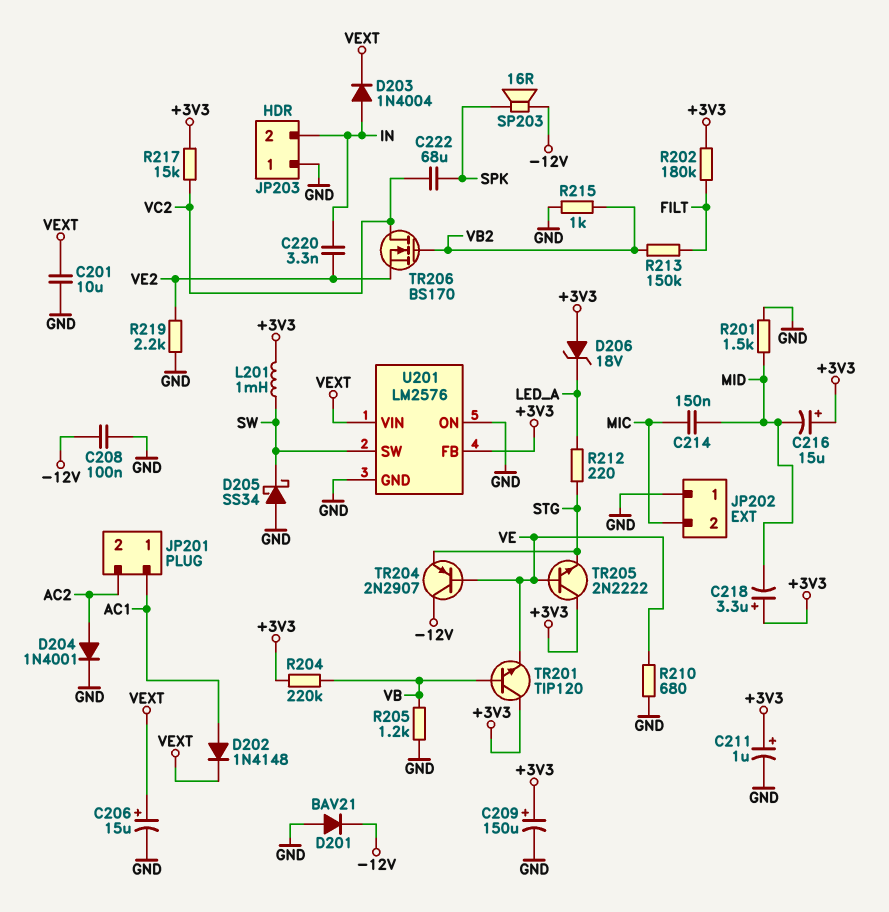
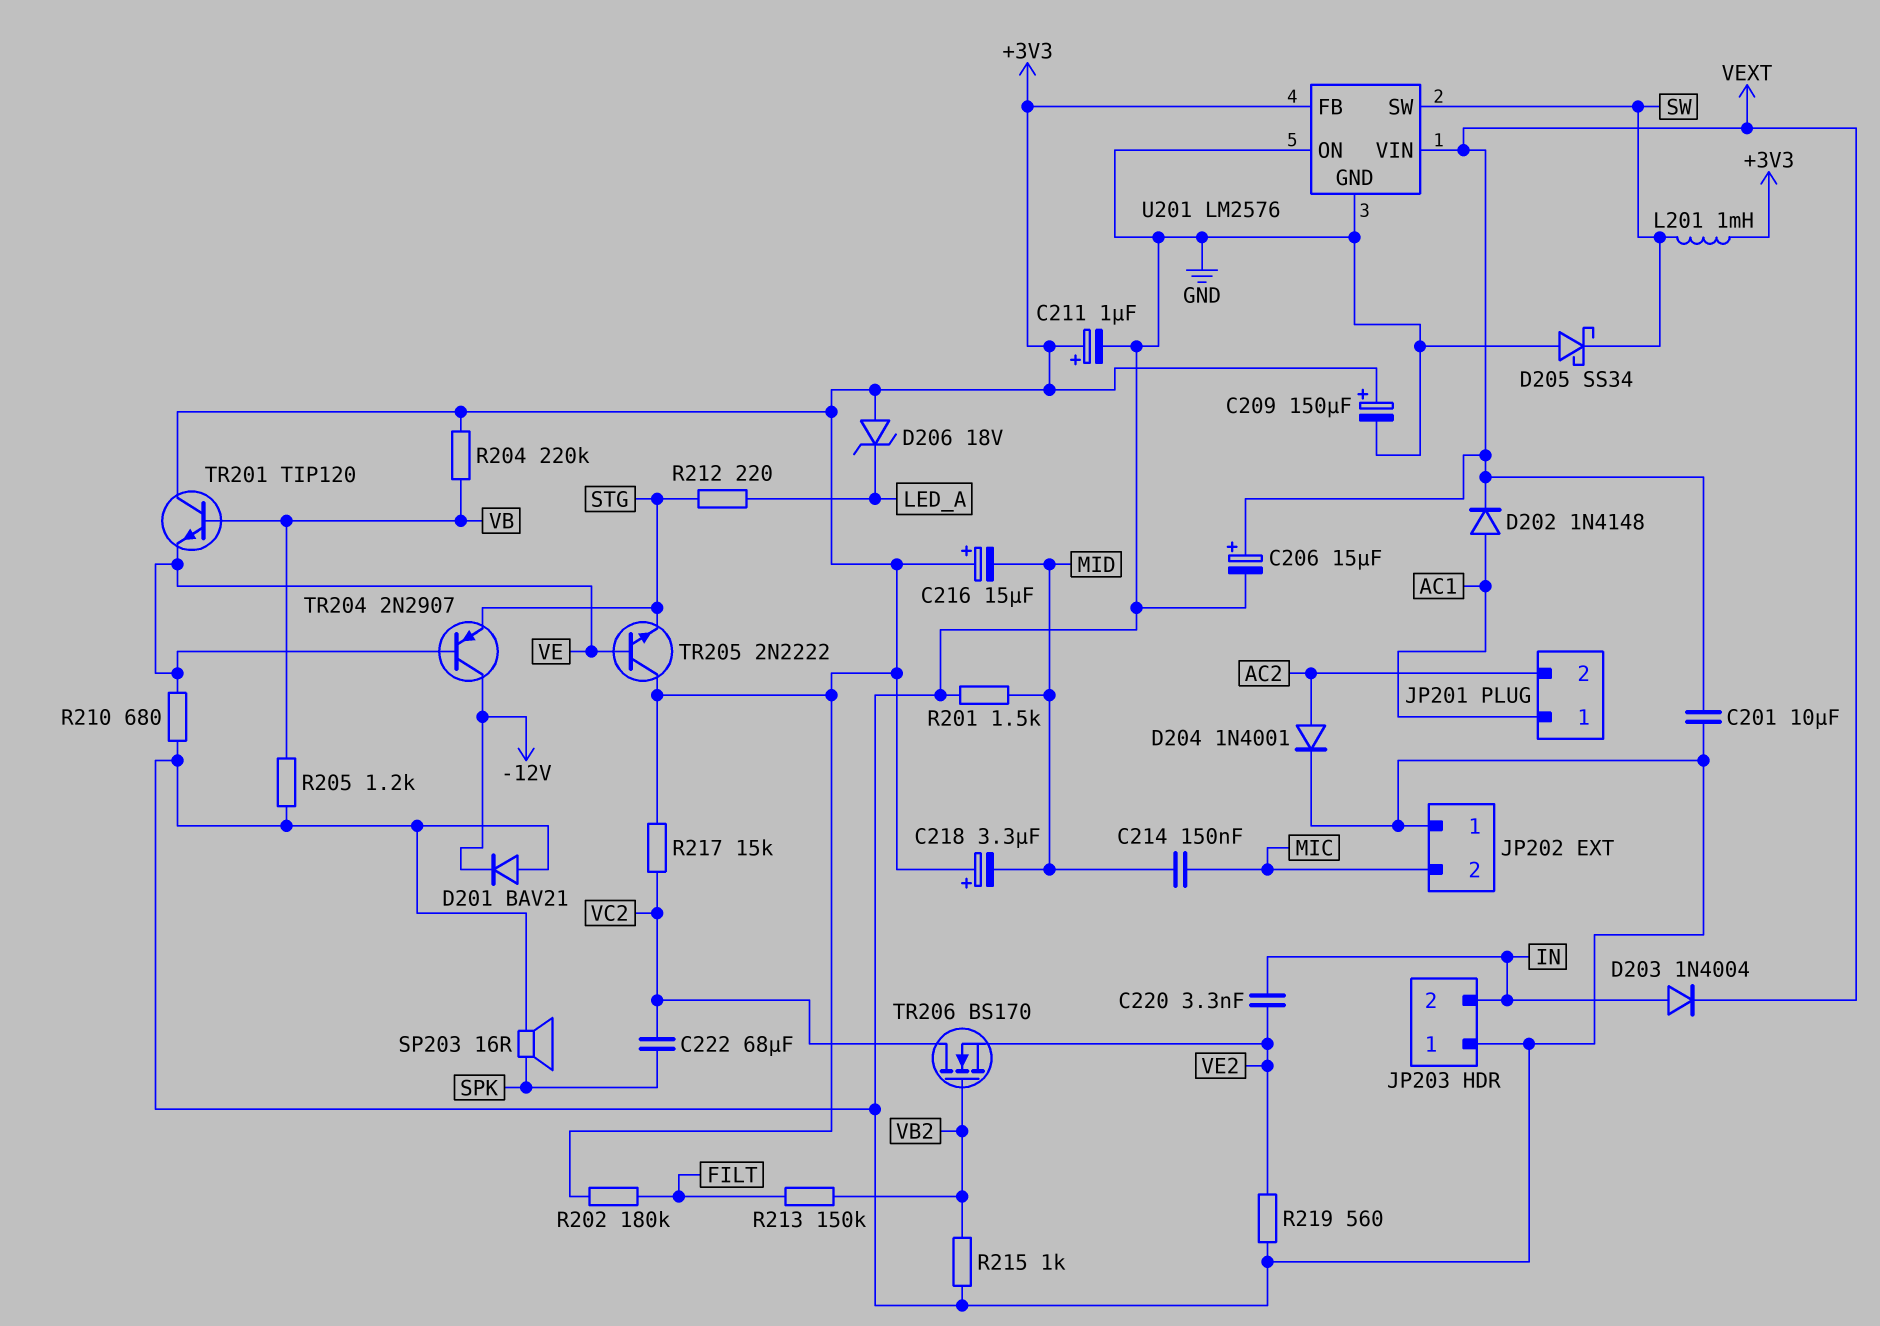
C208: 100nF (-12V, GND) -> none
R219: 2.2k (GND, VE2) -> 560 (GND, VE2)
SP203: speaker 16R (-12V, SPK) -> speaker 16R (GND, SPK)

